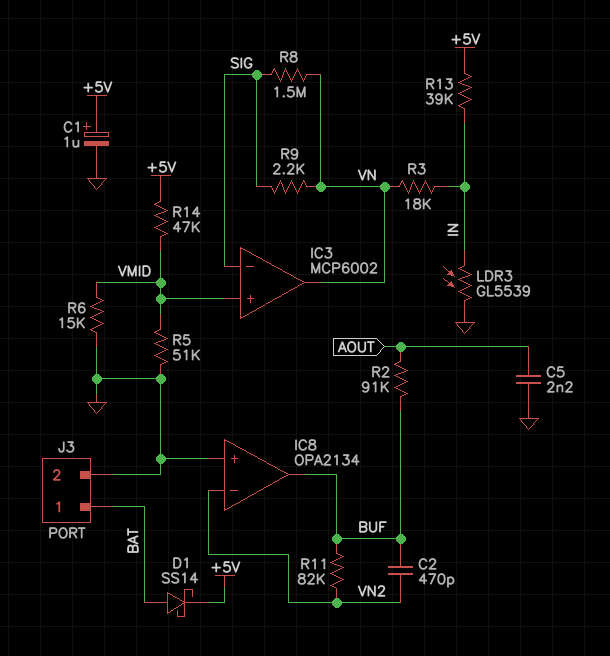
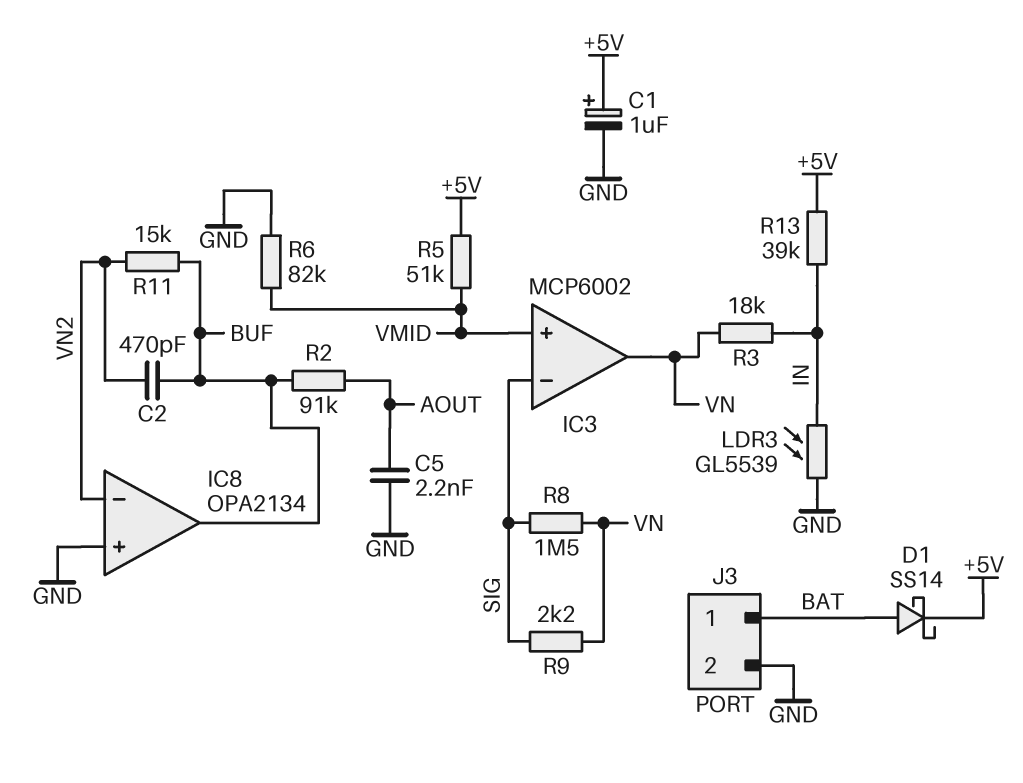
R5: 51k (GND, VMID) -> 51k (+5V, VMID)
R6: 15k (GND, VMID) -> 82k (GND, VMID)
R11: 82k (BUF, VN2) -> 15k (BUF, VN2)
R14: 47k (+5V, VMID) -> none

